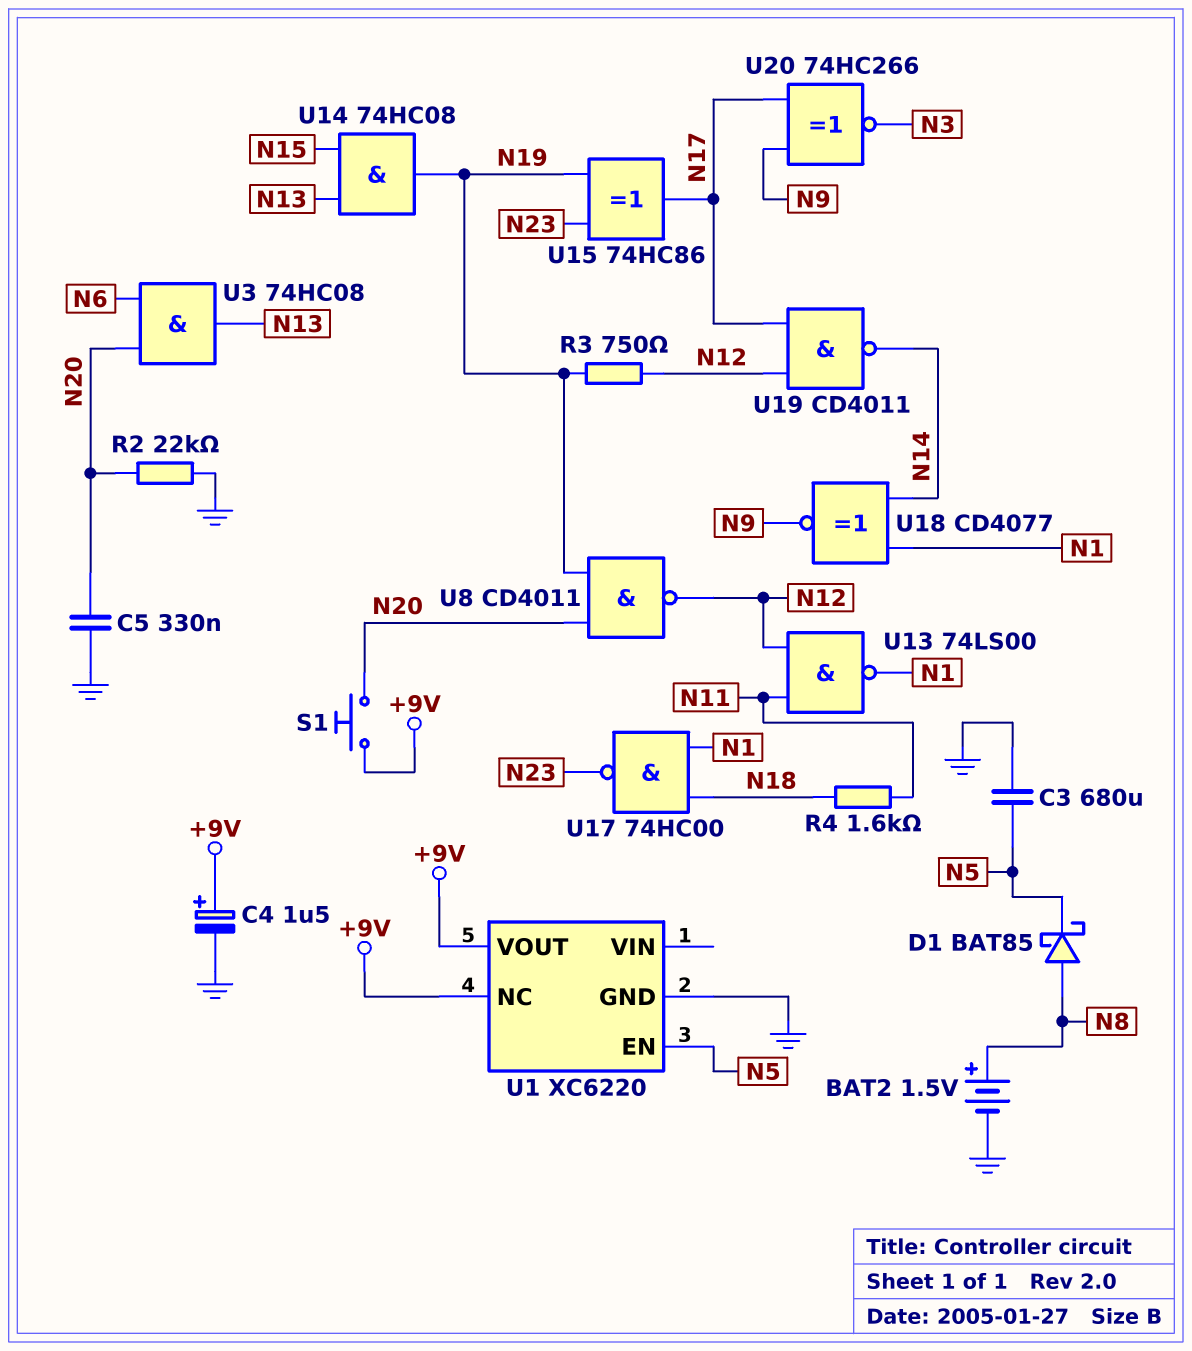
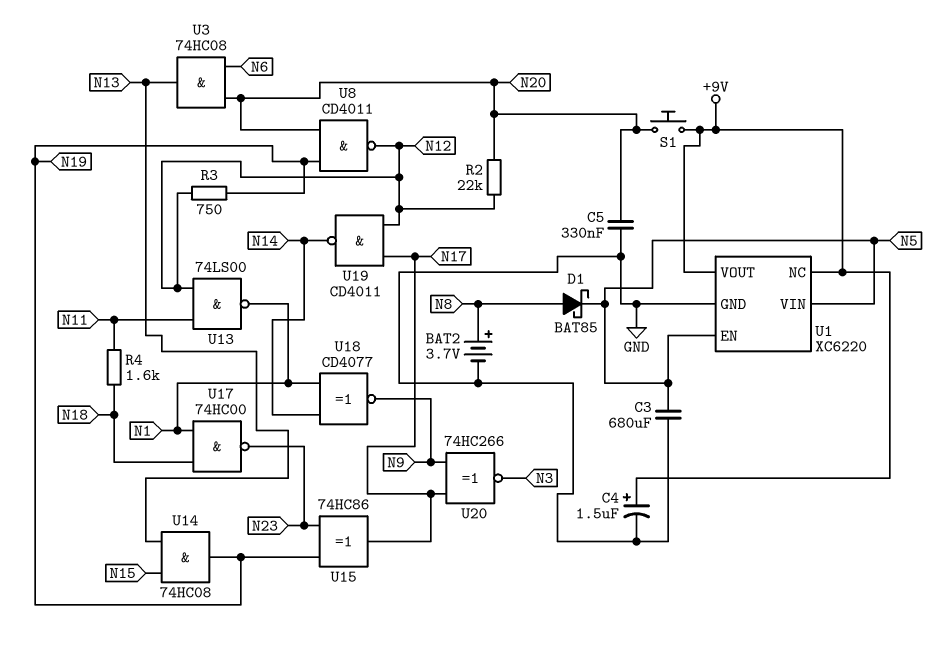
BAT2: 1.5V (plus N8, minus GND) -> 3.7V (plus N8, minus GND)
R2: 22k (GND, N20) -> 22k (N12, N20)
U1 pin VIN: none -> N5

